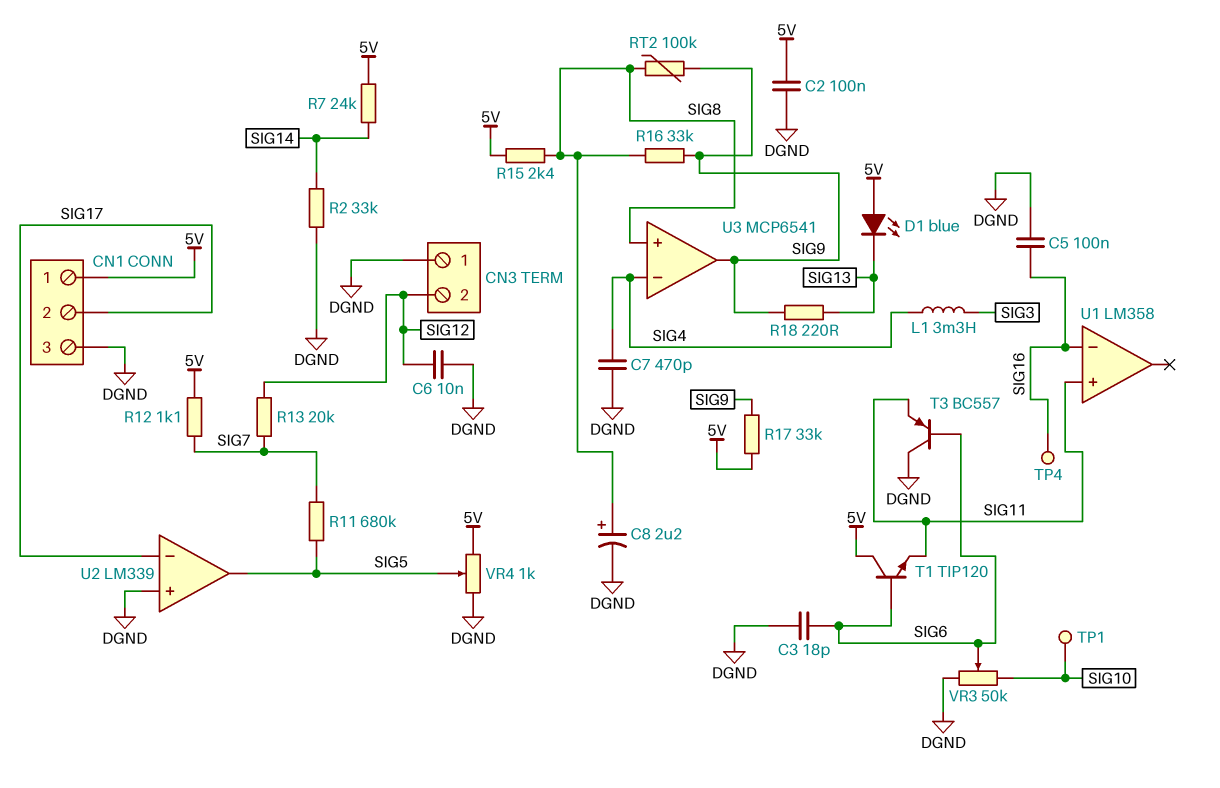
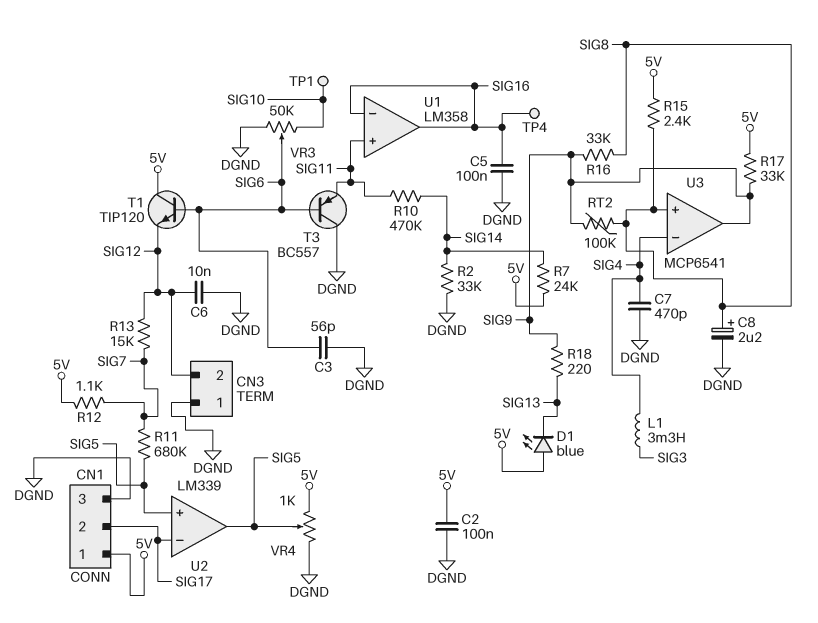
C3: 18pF (DGND, SIG6) -> 56pF (DGND, SIG6)
R10: none -> 470k (SIG11, SIG14)
R13: 20k (SIG7, SIG12) -> 15k (SIG7, SIG12)
T1: NPN TIP120 (B SIG6, C 5V, E SIG11) -> NPN TIP120 (B SIG6, C 5V, E SIG12)
U1 pin out: none -> SIG16
U2 pin in+: DGND -> SIG5

